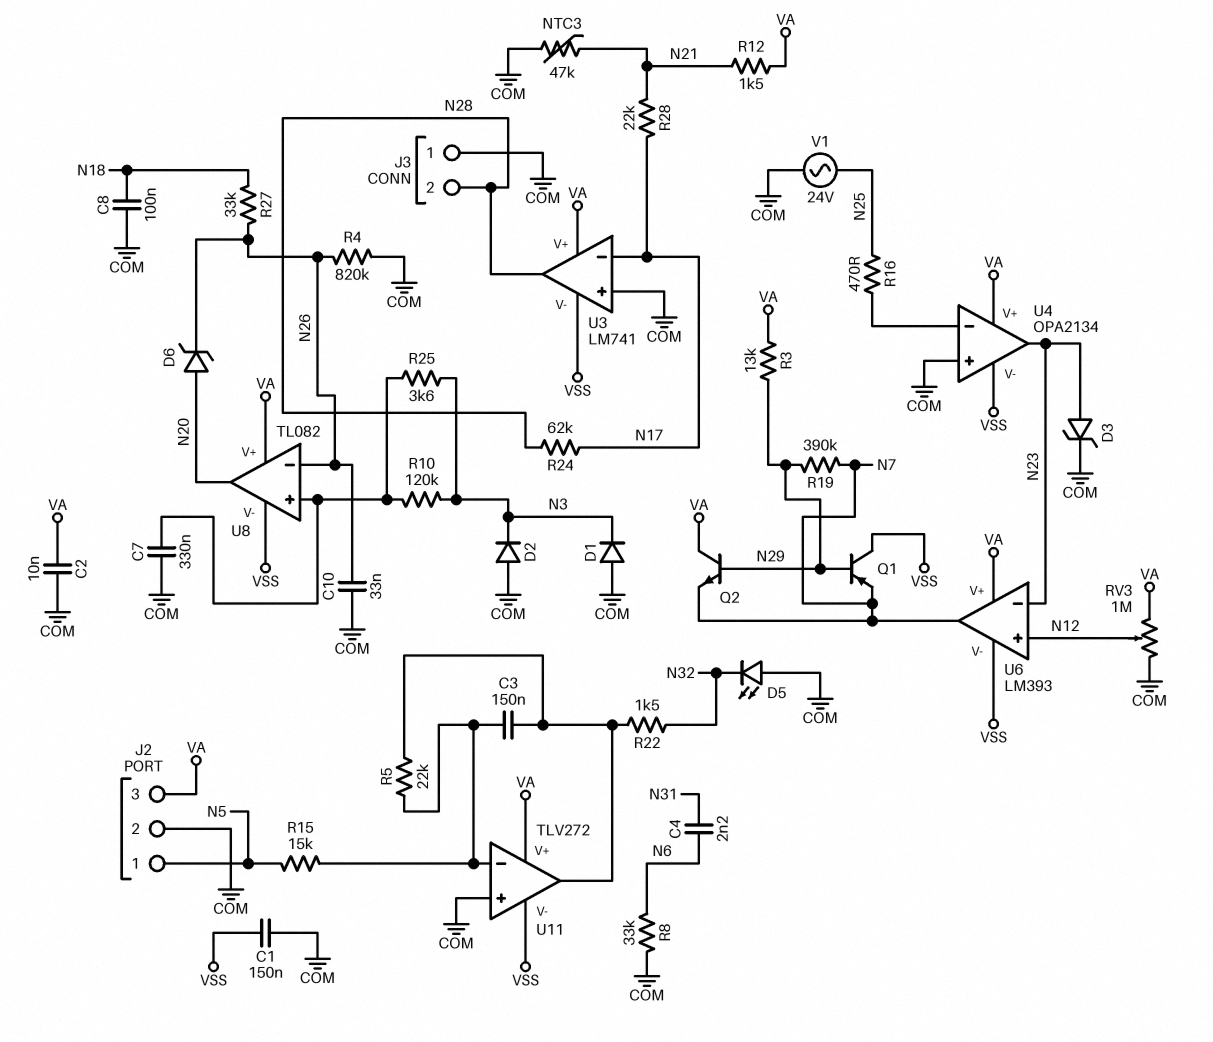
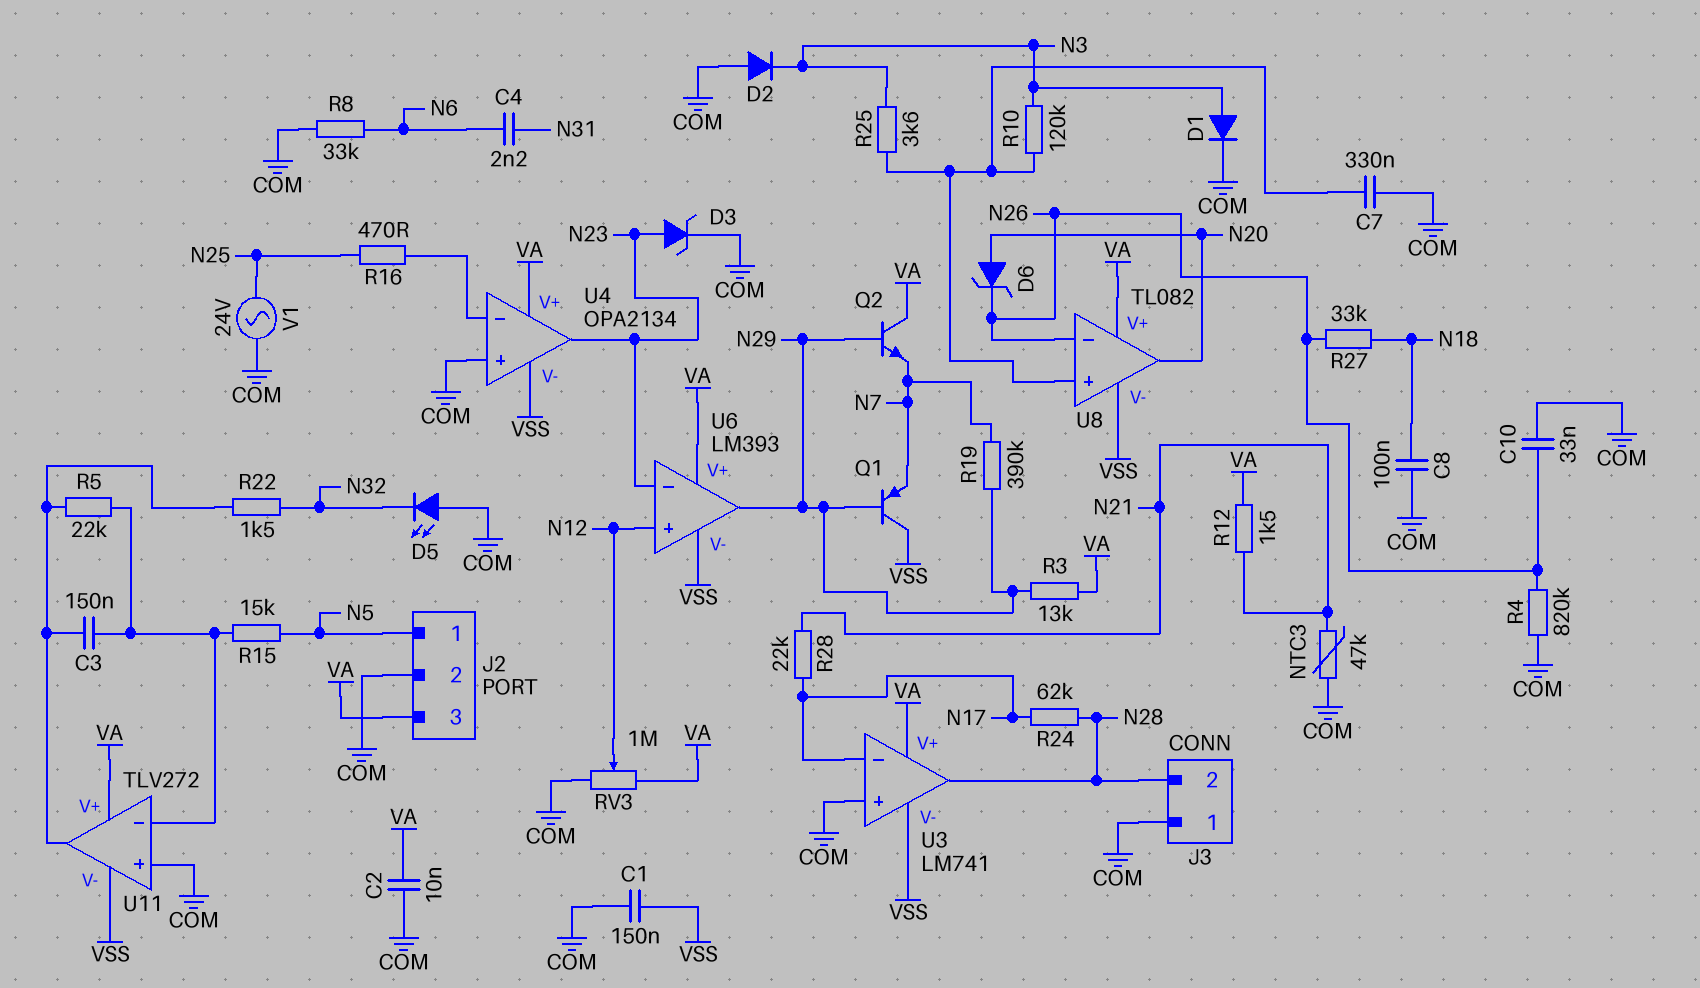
D1: diode (A COM, K N3) -> diode (A N3, K COM)
U6 pin out: N7 -> N29

